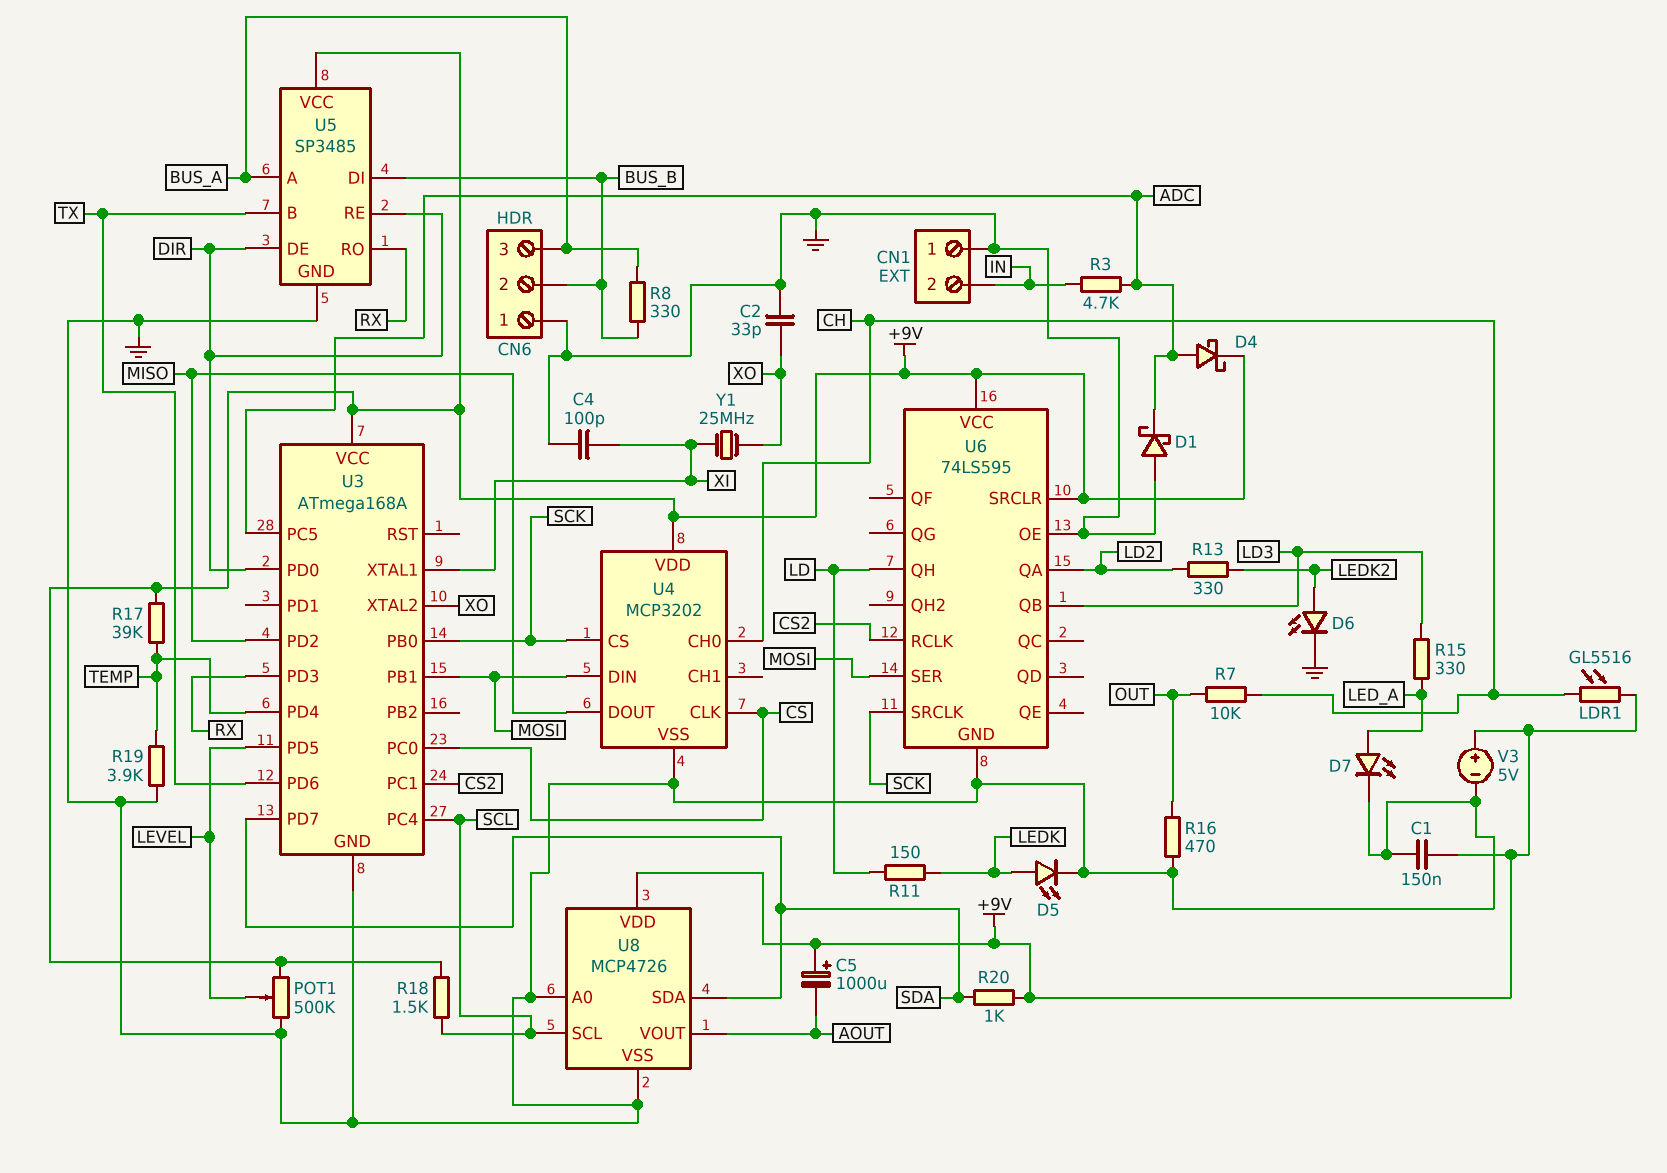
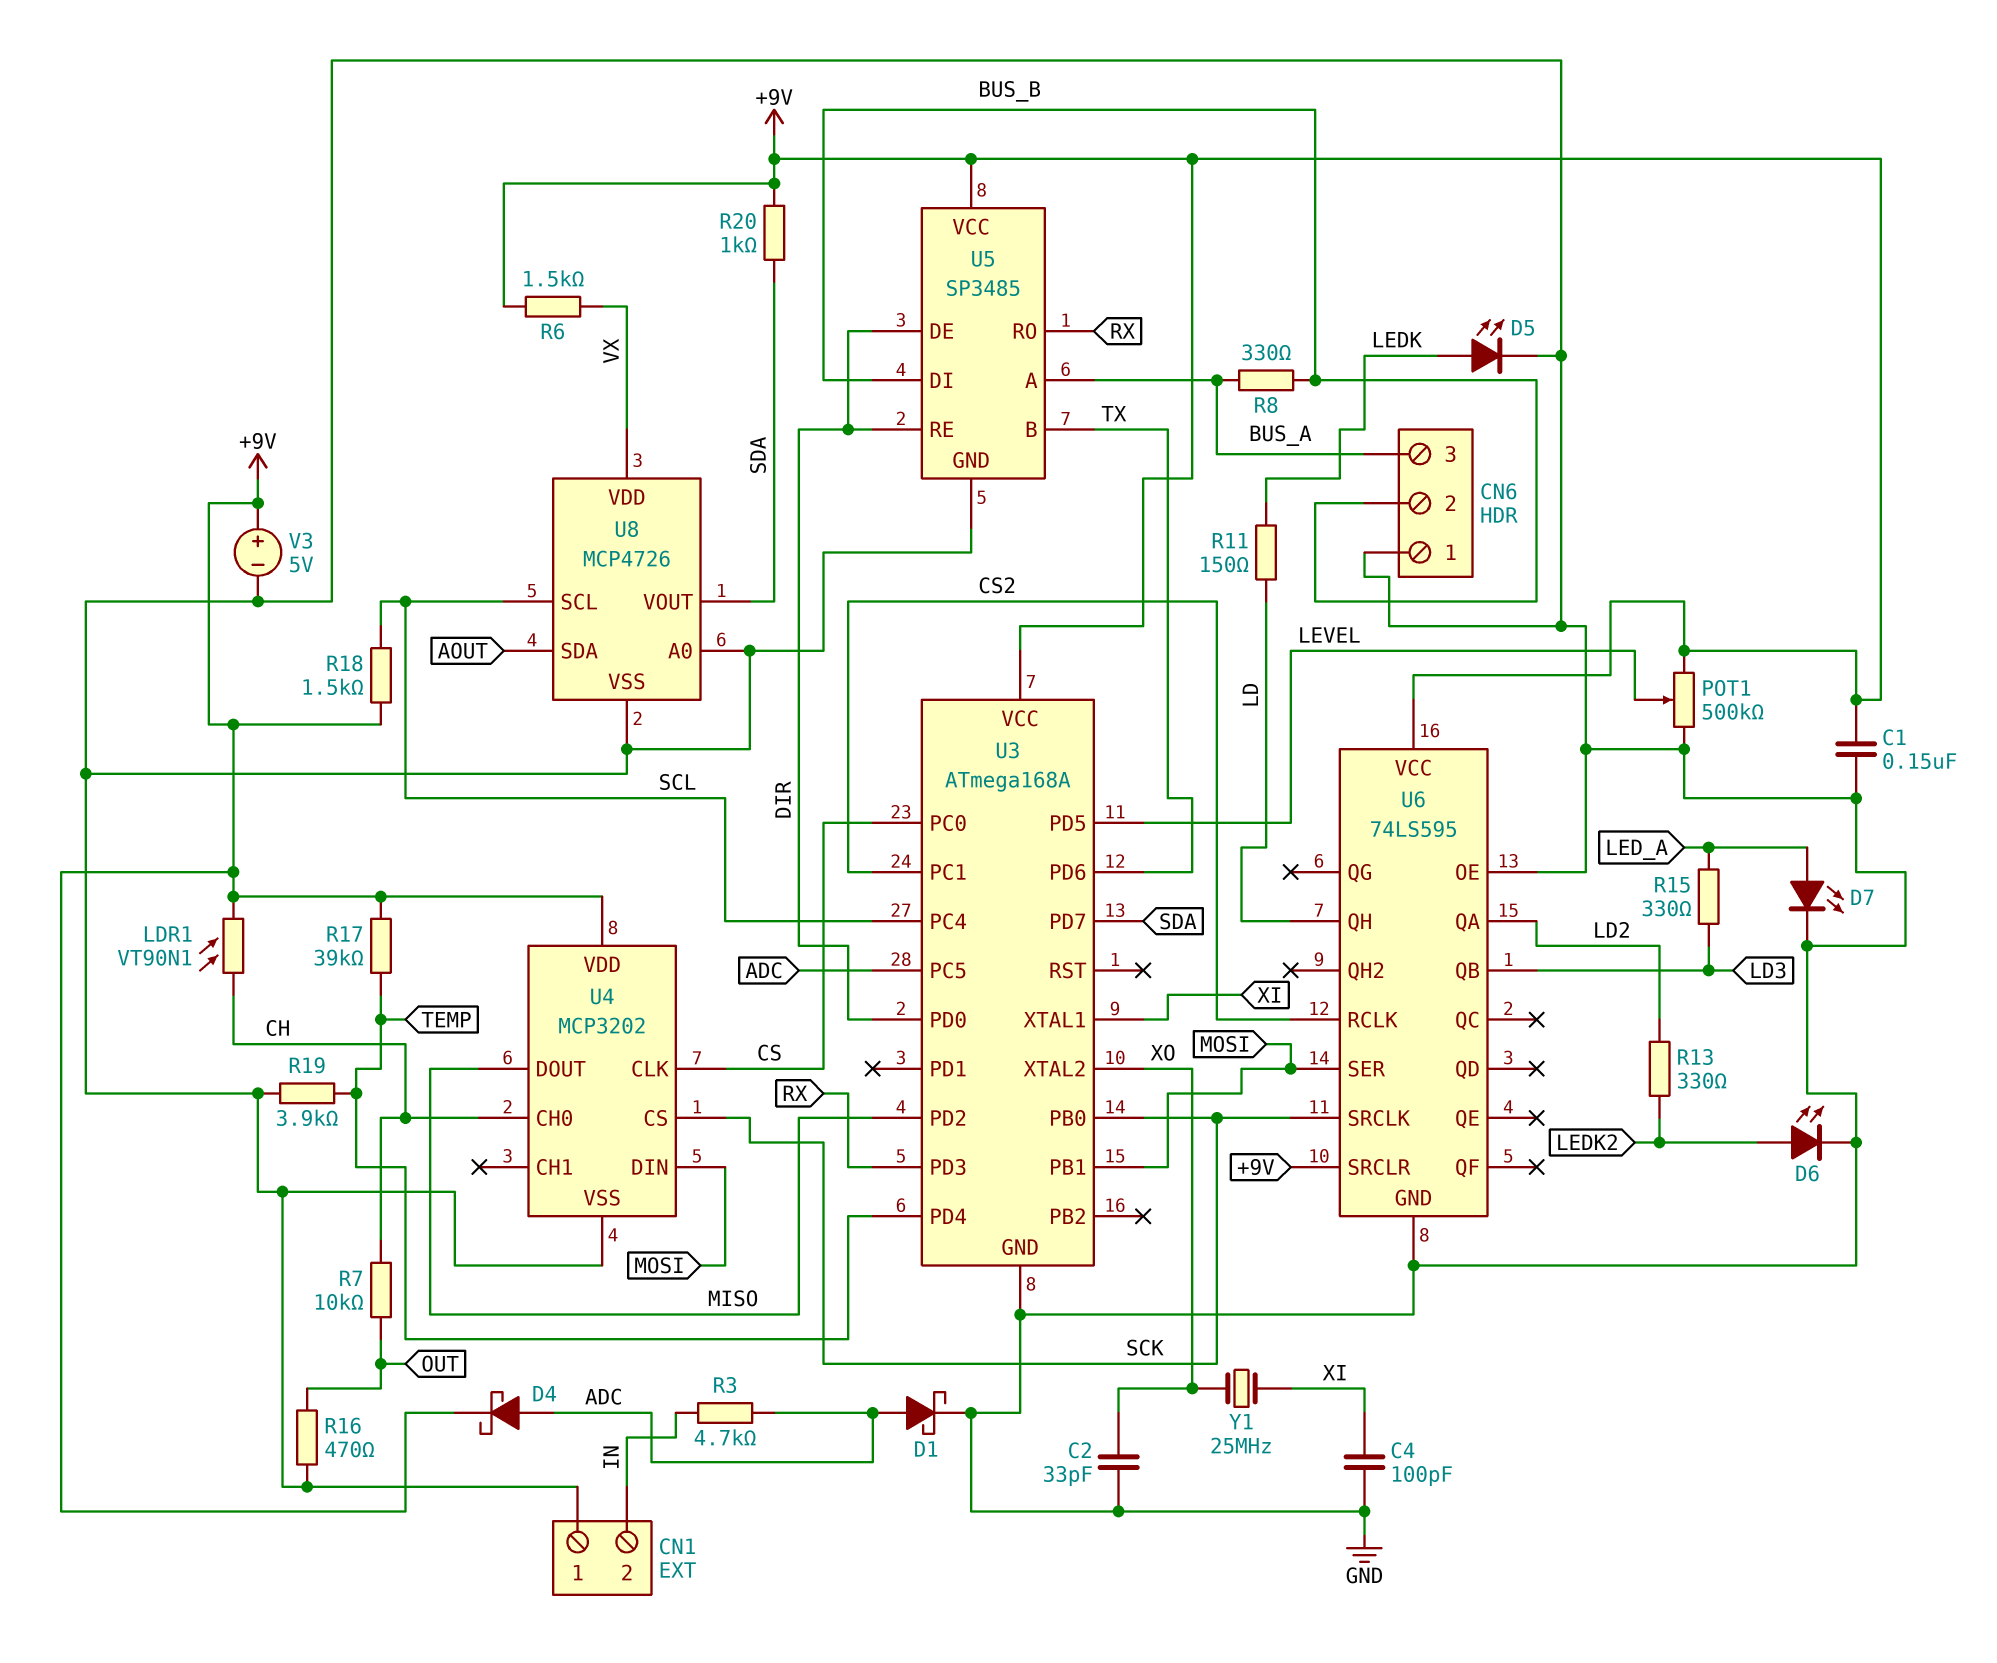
C5: 1000uF (plus +9V, minus AOUT) -> none
D1: schottky (A GND, K ADC) -> schottky (A ADC, K GND)
LDR1: GL5516 (+9V, CH) -> VT90N1 (+9V, CH)
R6: none -> 1.5k (+9V, VX)
U8 pin SDA: SDA -> AOUT
U8 pin VDD: +9V -> VX
U8 pin VOUT: AOUT -> SDA

